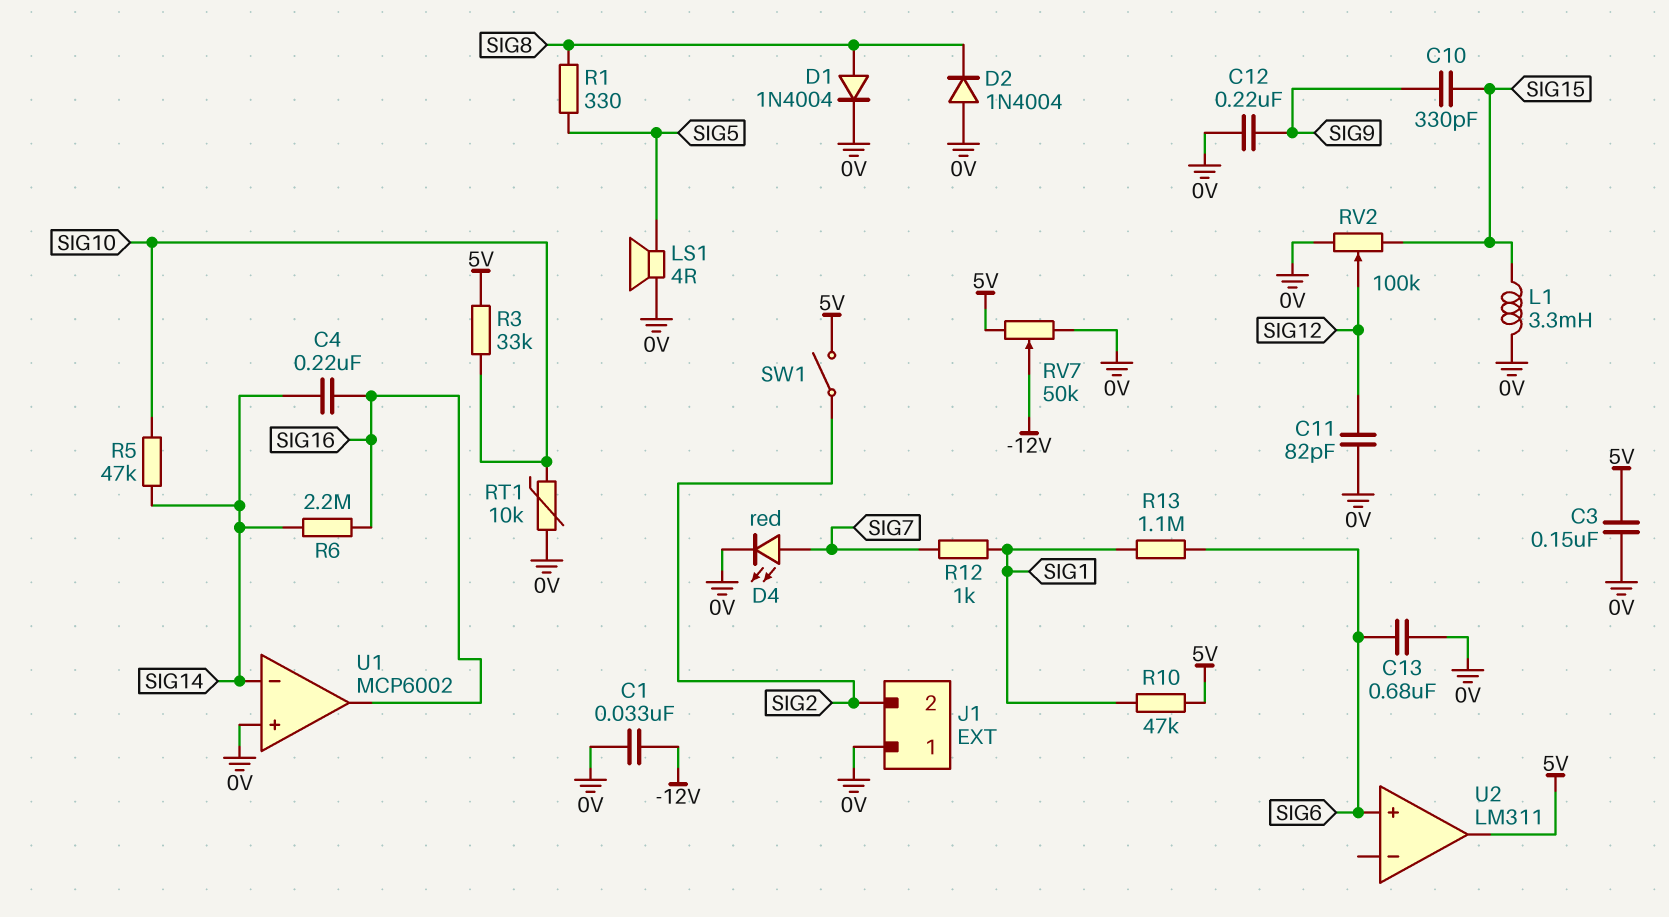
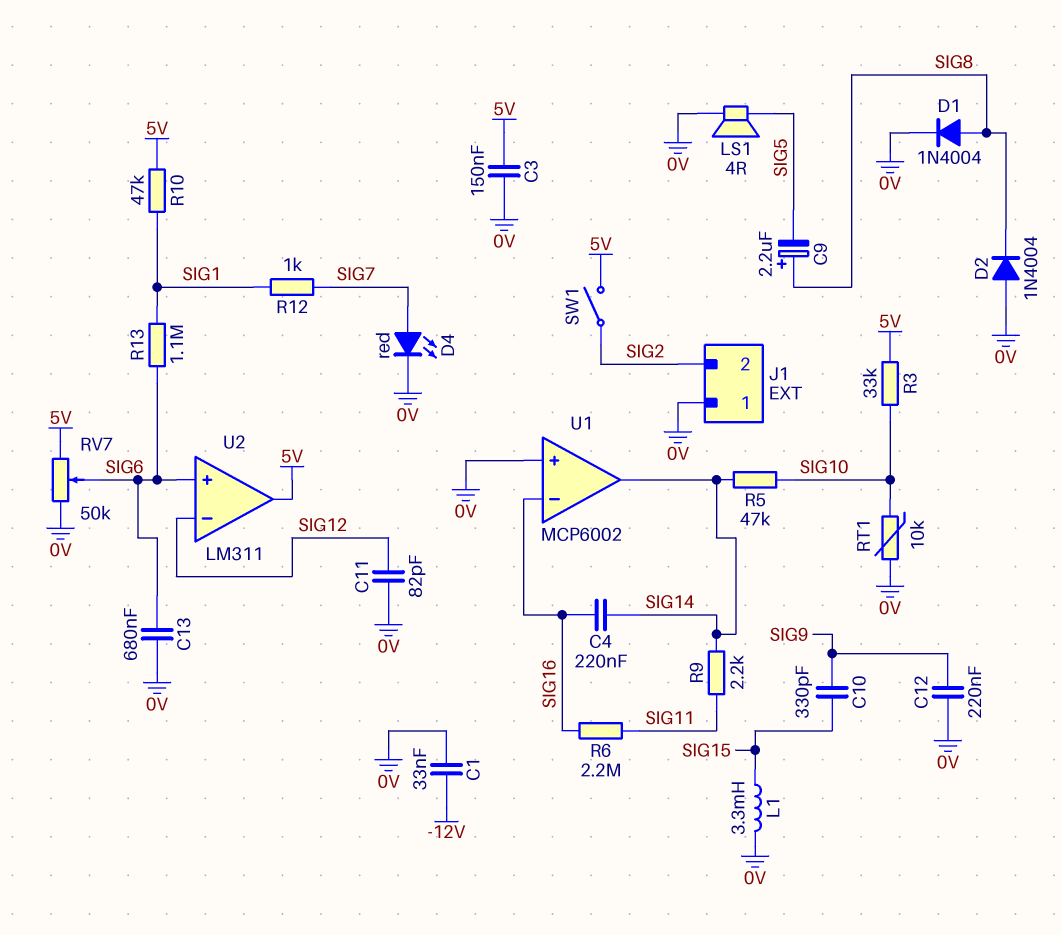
C9: none -> 2.2uF (plus SIG8, minus SIG5)
R1: 330 (SIG5, SIG8) -> none
R6: 2.2M (SIG14, SIG16) -> 2.2M (SIG11, SIG16)
R9: none -> 2.2k (SIG11, SIG14)
RV2: 100k (0V, SIG15, wiper SIG12) -> none
RV7: 50k (0V, 5V, wiper -12V) -> 50k (0V, 5V, wiper SIG6)
U1 pin in-: SIG14 -> SIG16
U1 pin out: SIG16 -> SIG14
U2 pin in-: none -> SIG12

